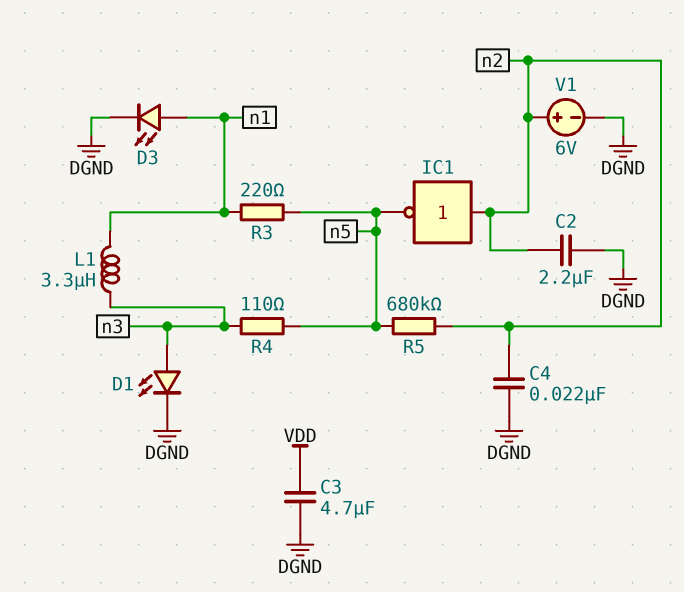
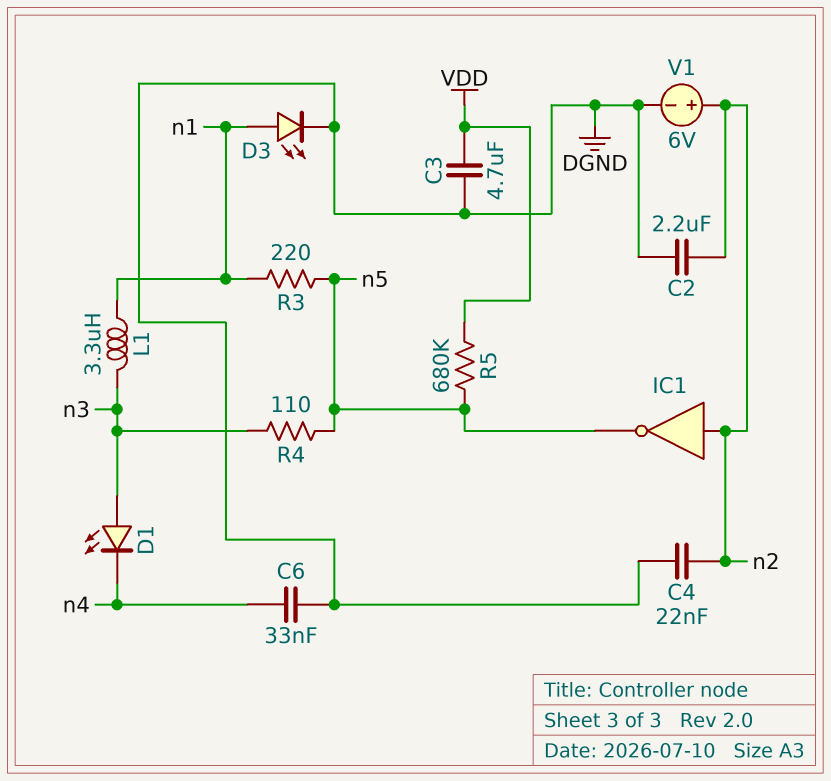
C6: none -> 33nF (DGND, n4)
D1: LED (A n3, K DGND) -> LED (A n3, K n4)
R5: 680k (n2, n5) -> 680k (VDD, n5)

